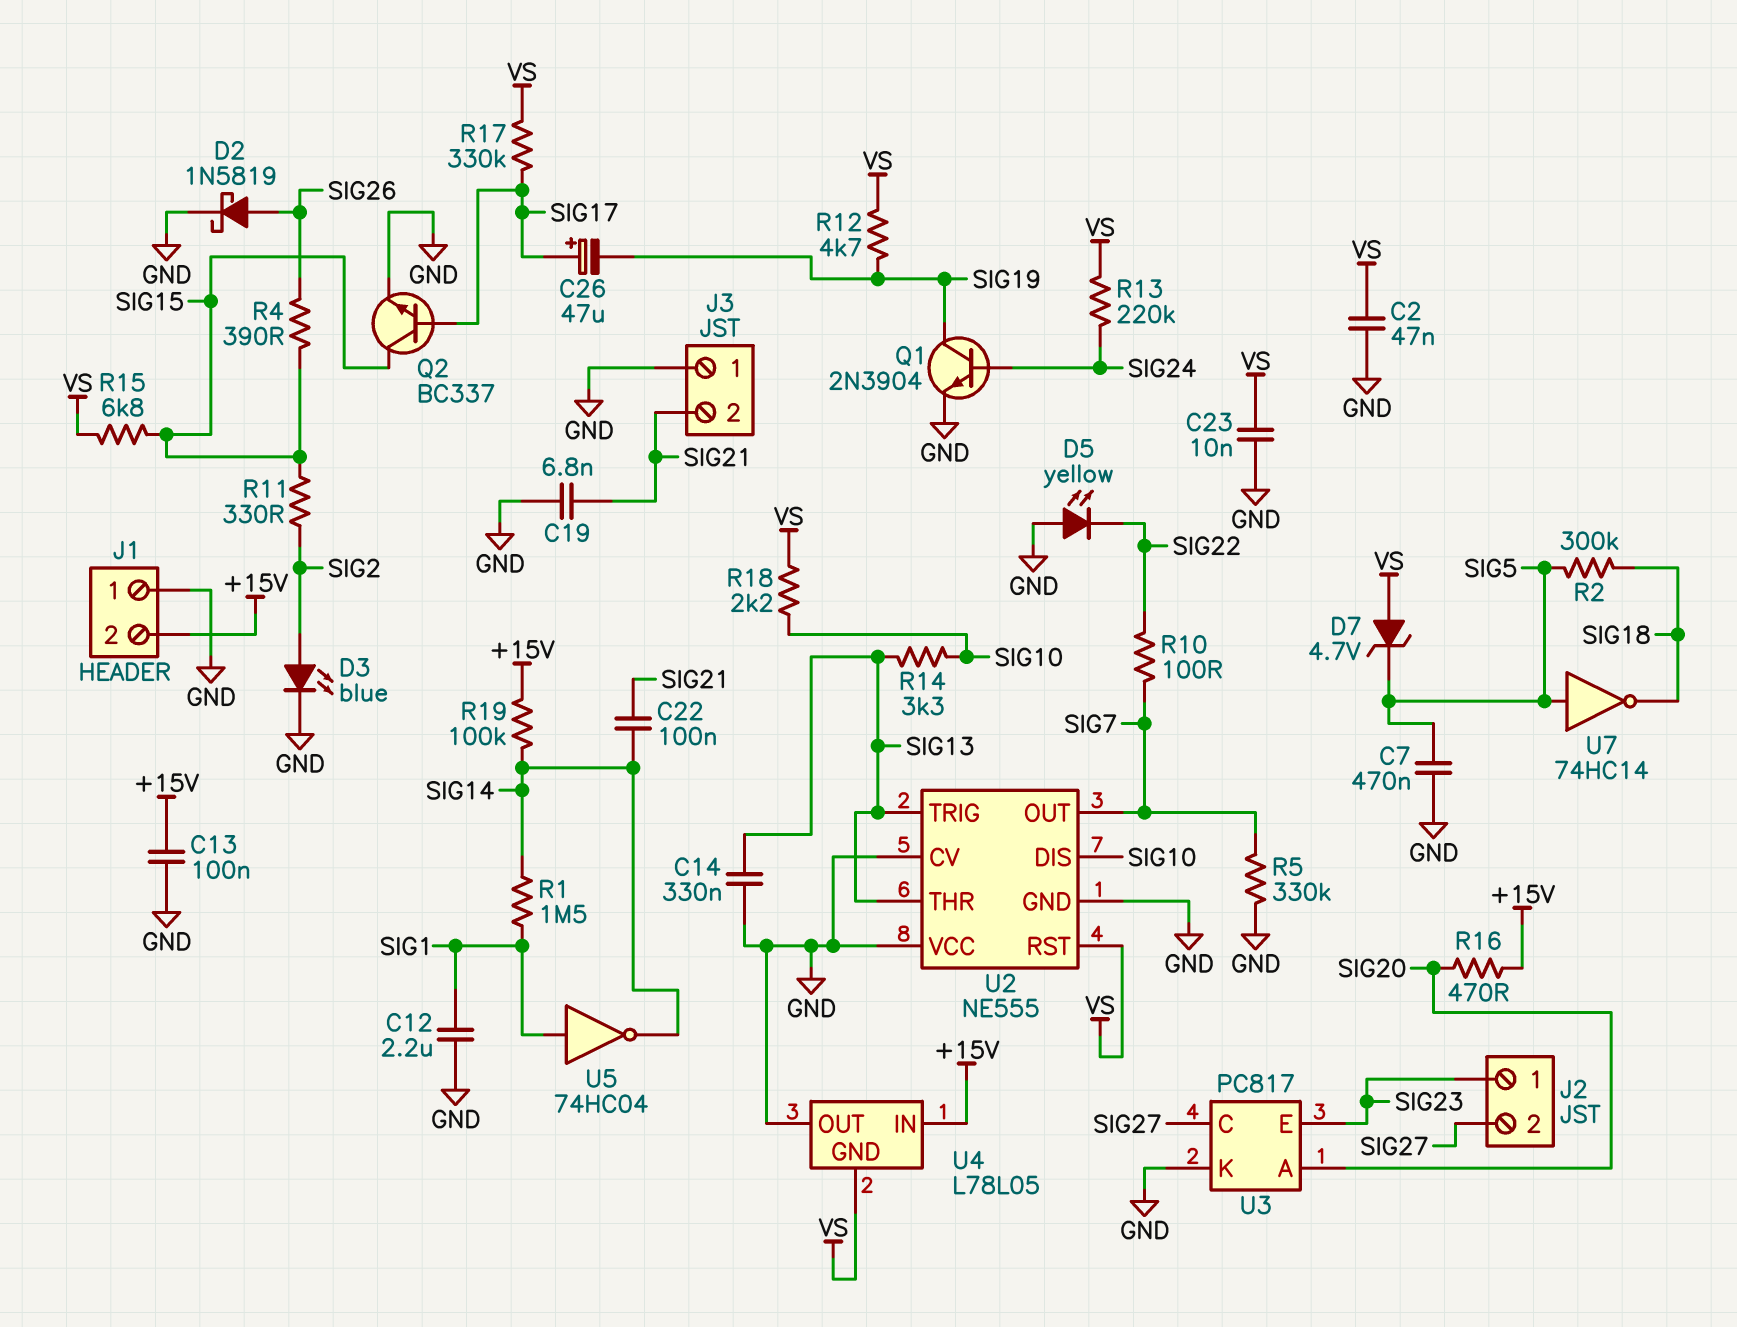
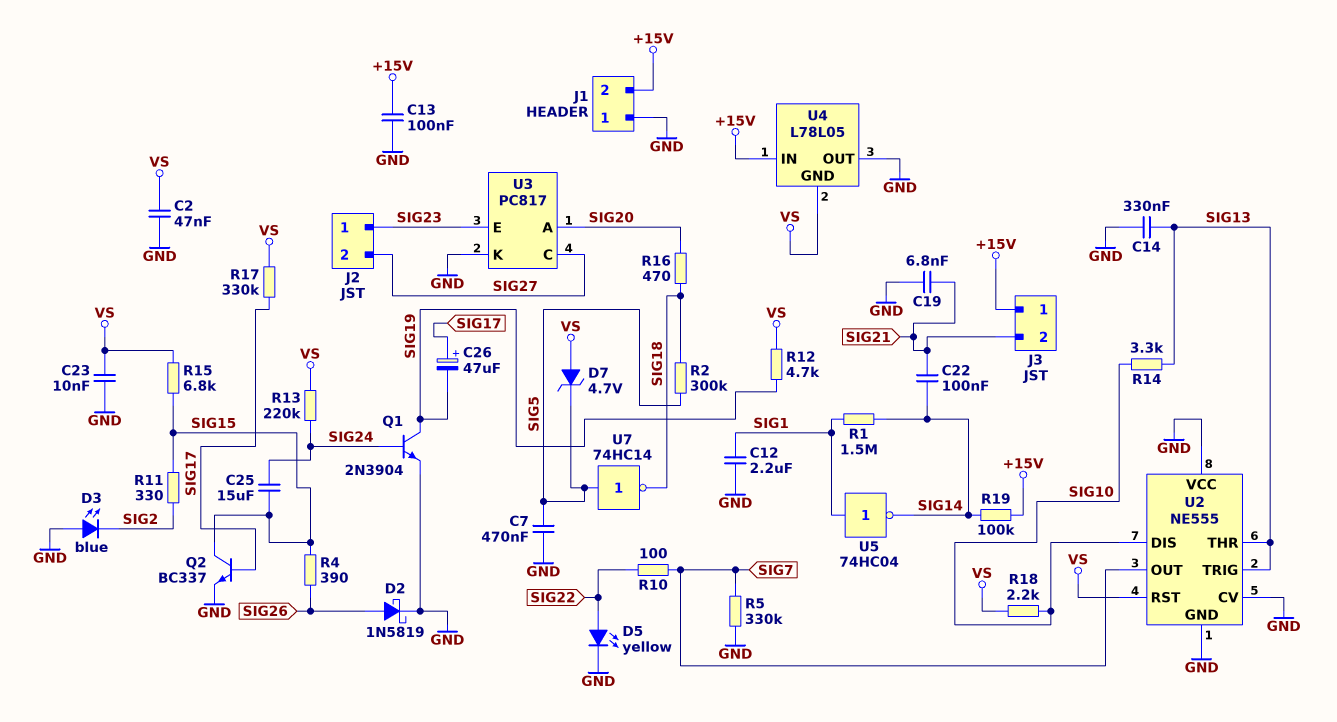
C25: none -> 15uF (SIG15, SIG24)
D3: LED blue (A SIG2, K GND) -> LED blue (A GND, K SIG2)
D5: LED yellow (A GND, K SIG22) -> LED yellow (A SIG22, K GND)
J3 pin 1: GND -> +15V
R16: 470 (+15V, SIG20) -> 470 (SIG18, SIG20)

